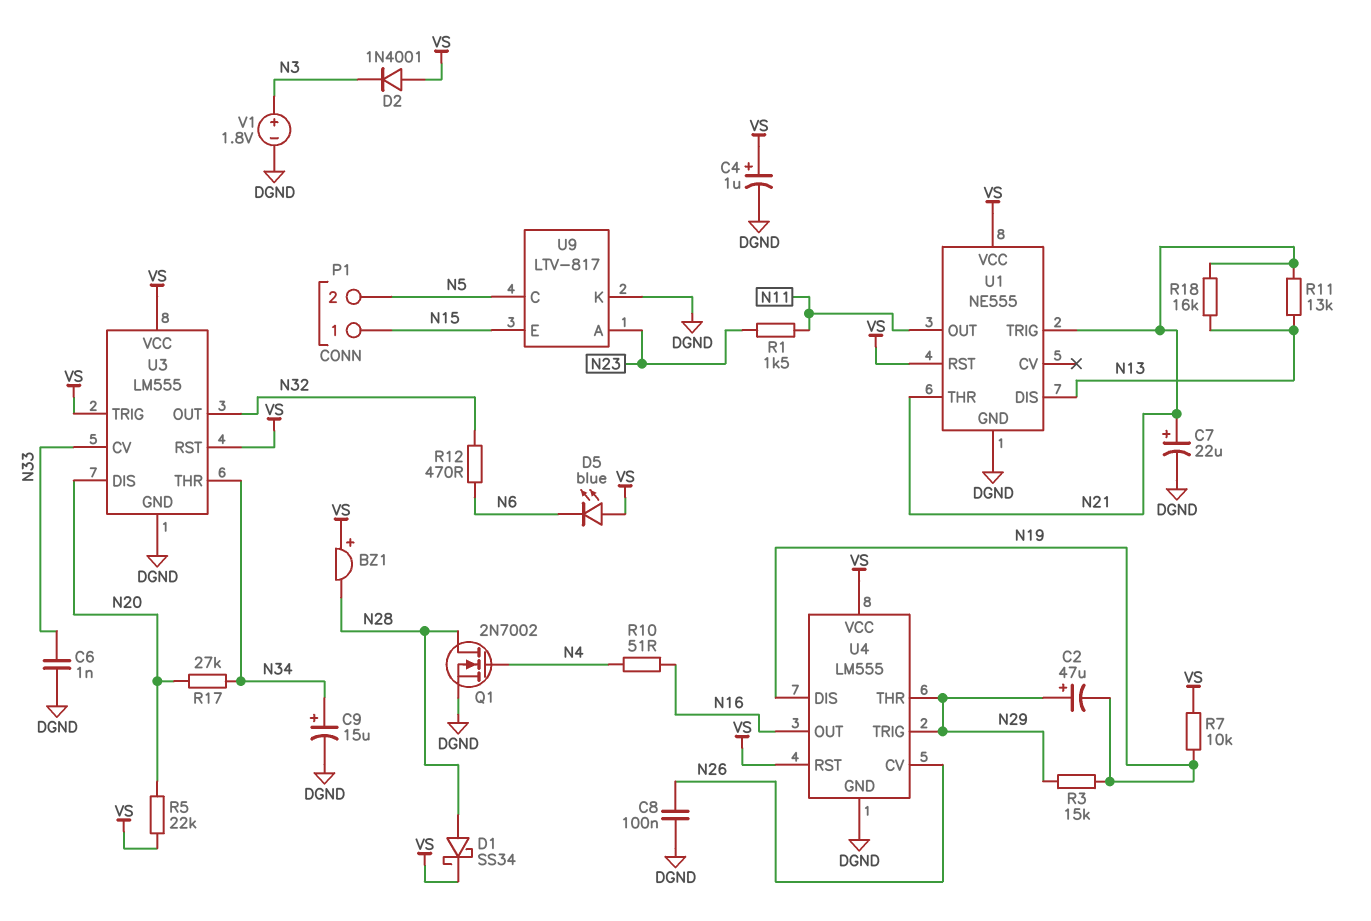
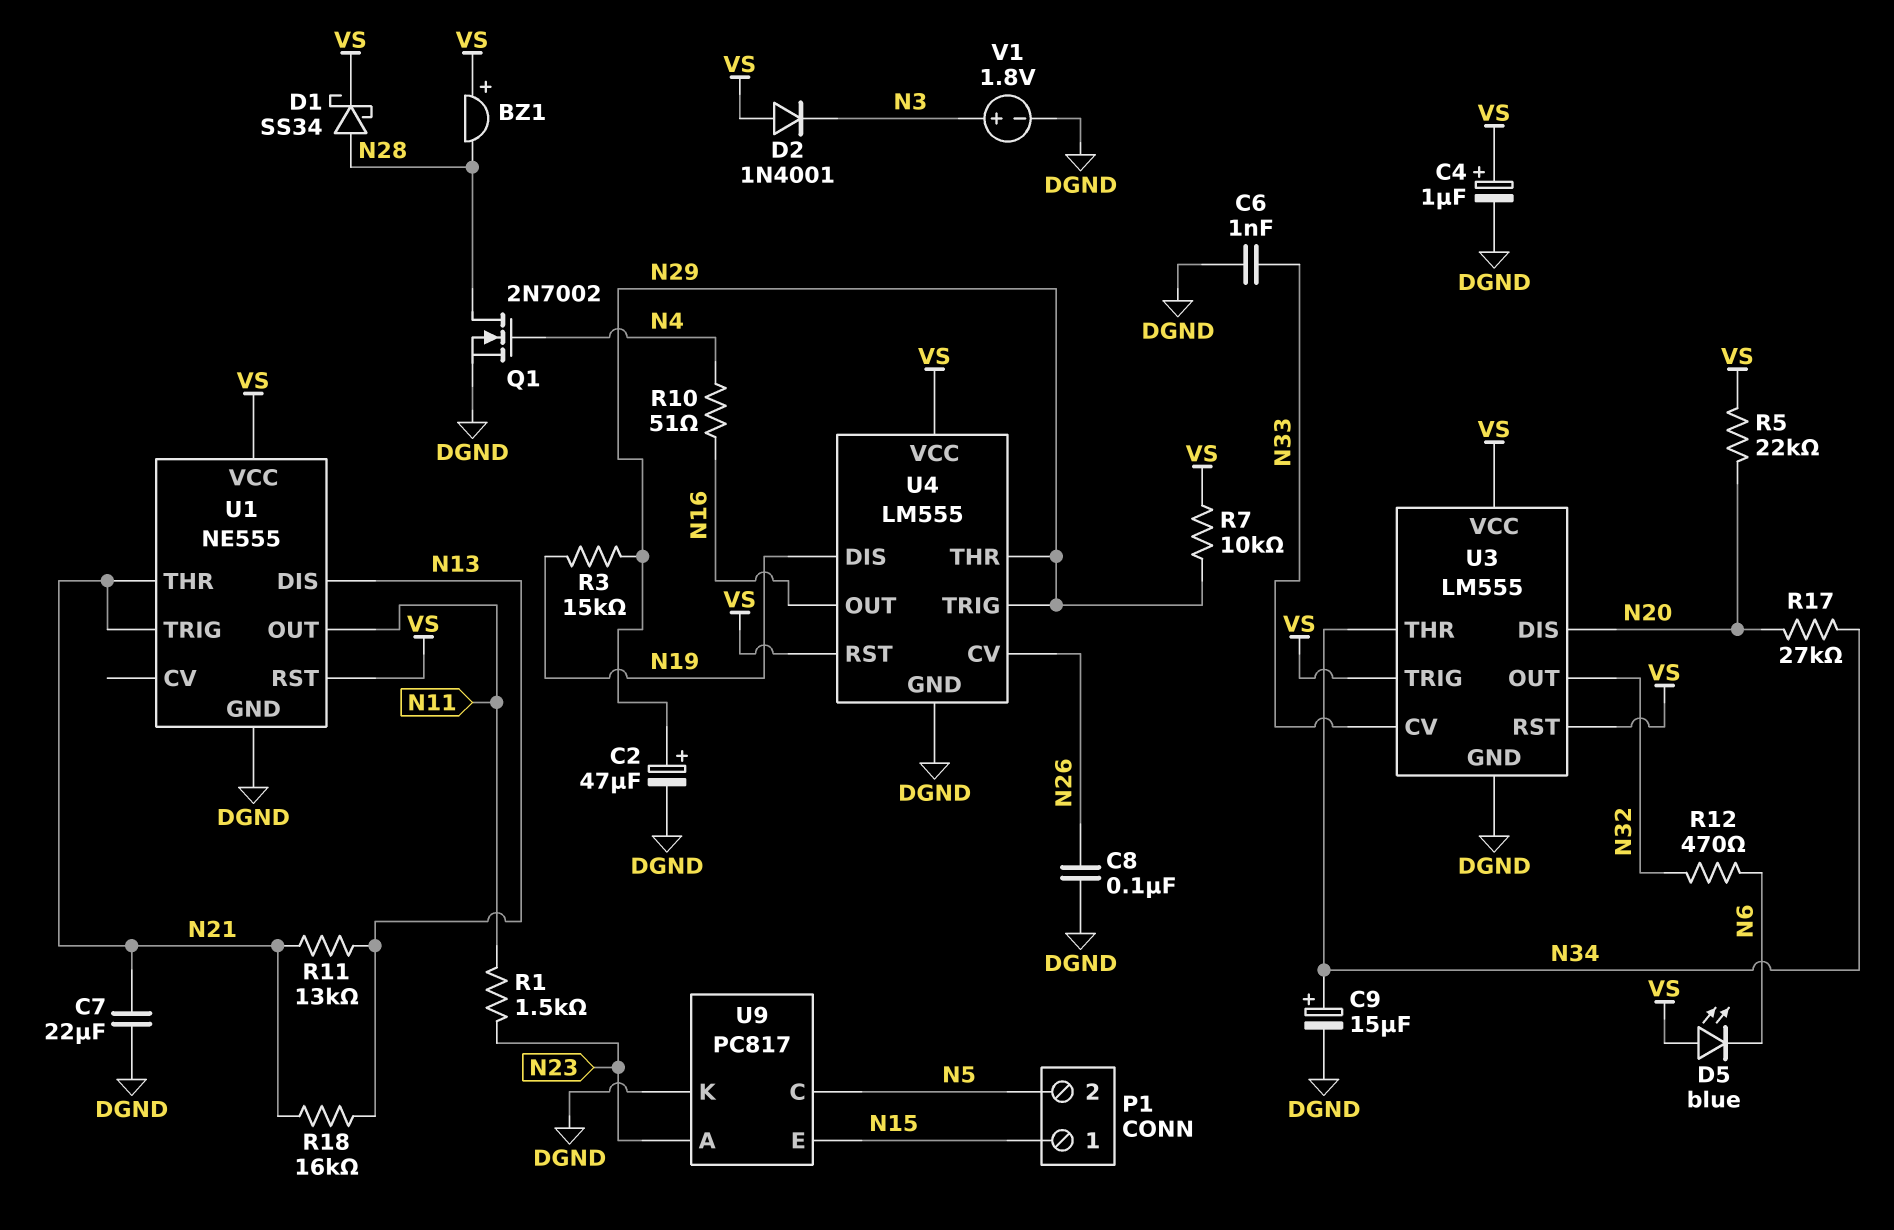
C2: 47uF (plus N29, minus N19) -> 47uF (plus N29, minus DGND)
C7: 22uF (plus N21, minus DGND) -> 22uF (DGND, N21)
R7: 10k (N19, VS) -> 10k (N29, VS)
U9: LTV-817 -> PC817

